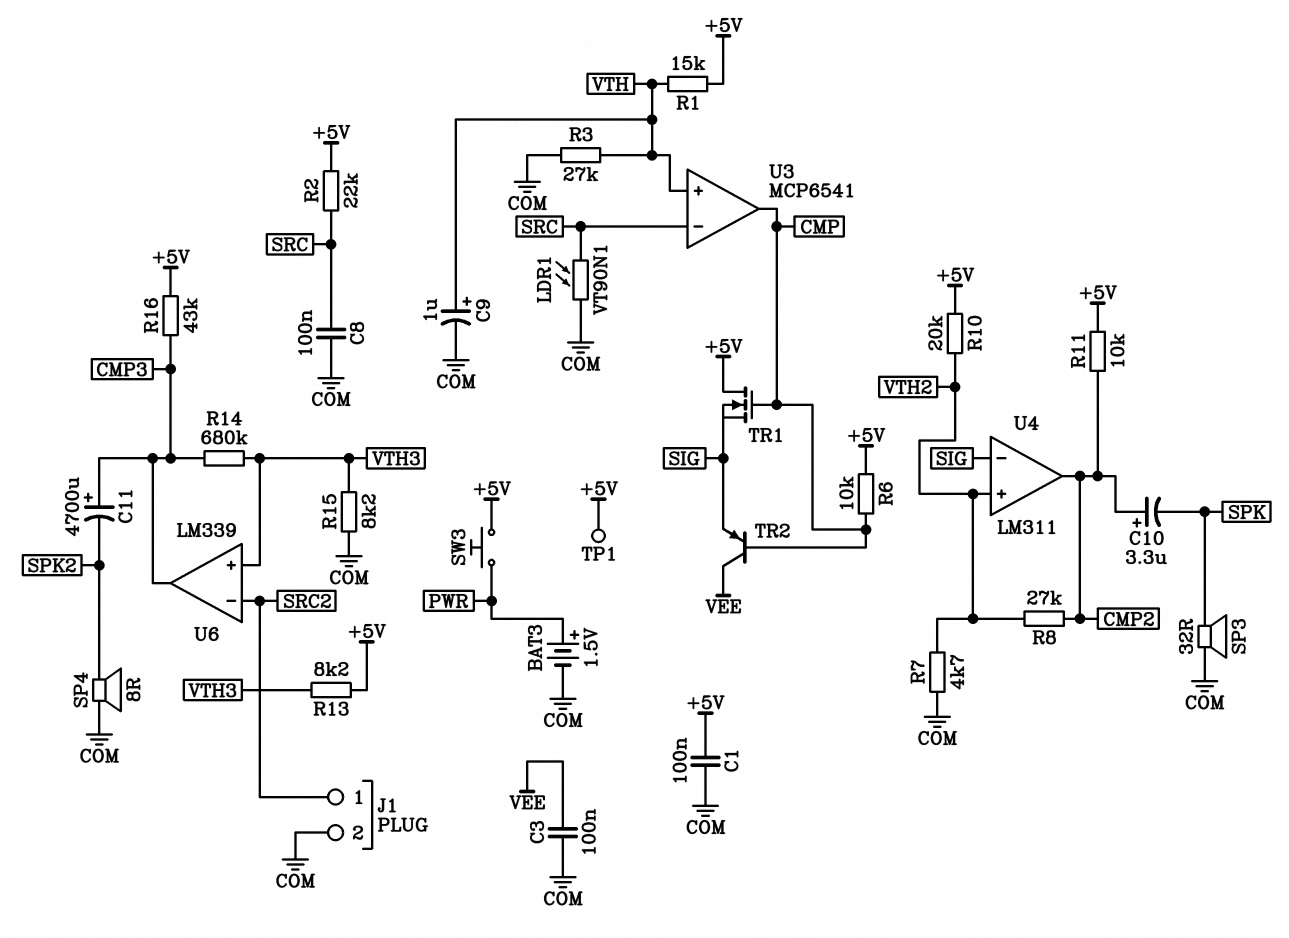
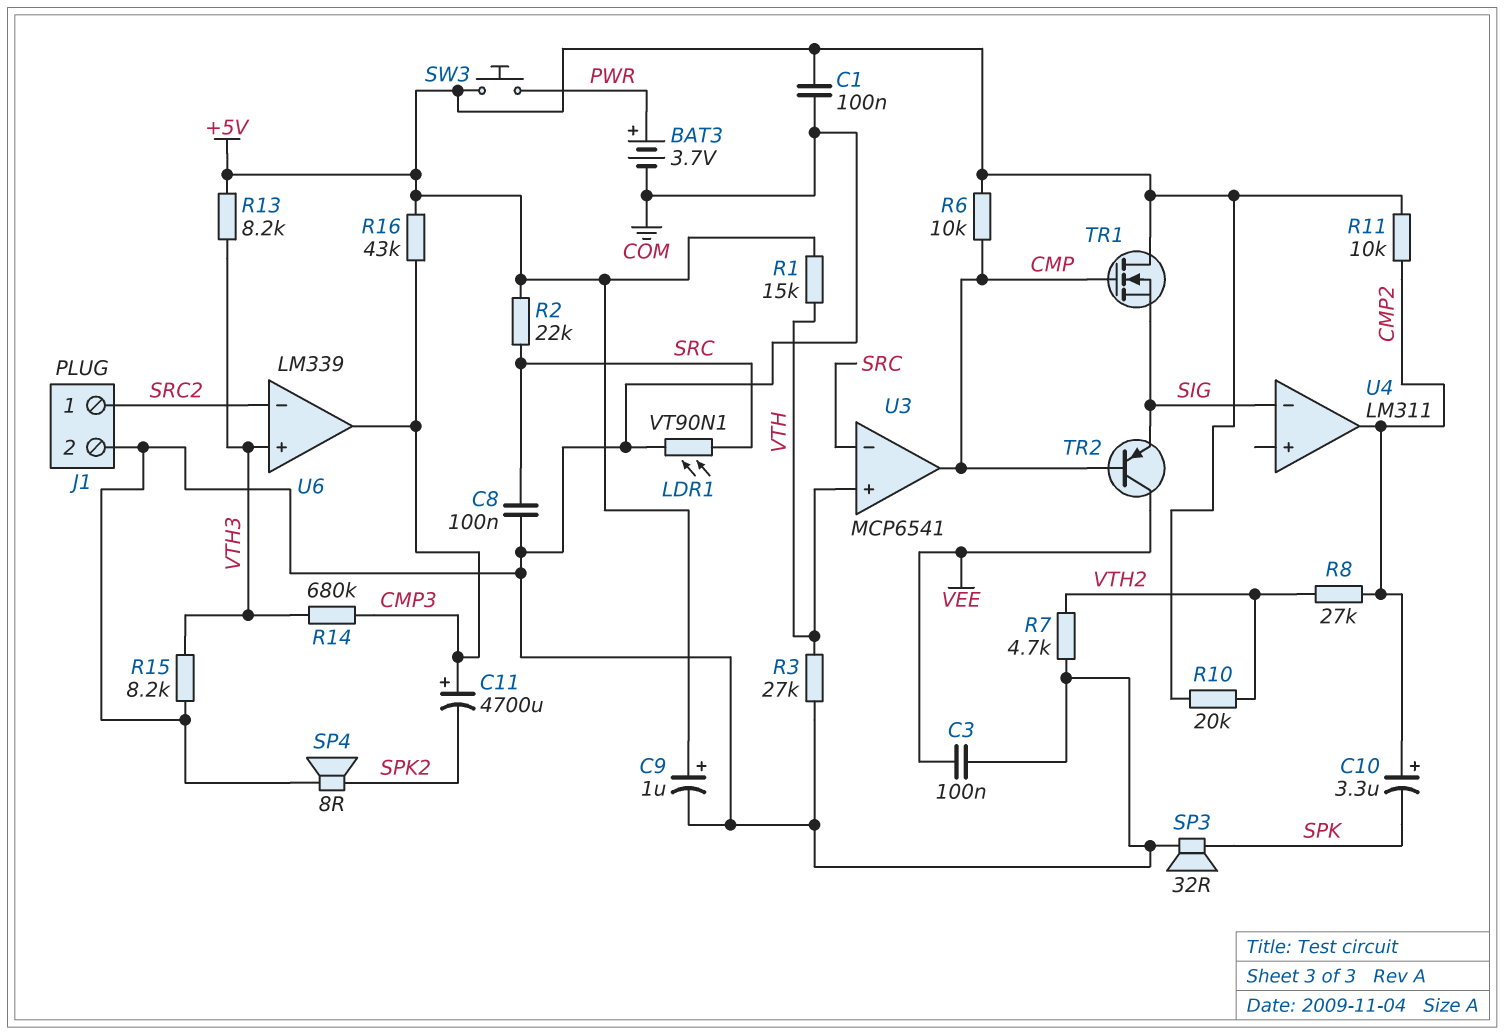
BAT3: 1.5V (plus PWR, minus COM) -> 3.7V (plus PWR, minus COM)
C9: 1uF (plus VTH, minus COM) -> 1uF (plus +5V, minus COM)
TP1: test point (+5V) -> none
U4 pin in+: VTH2 -> none

